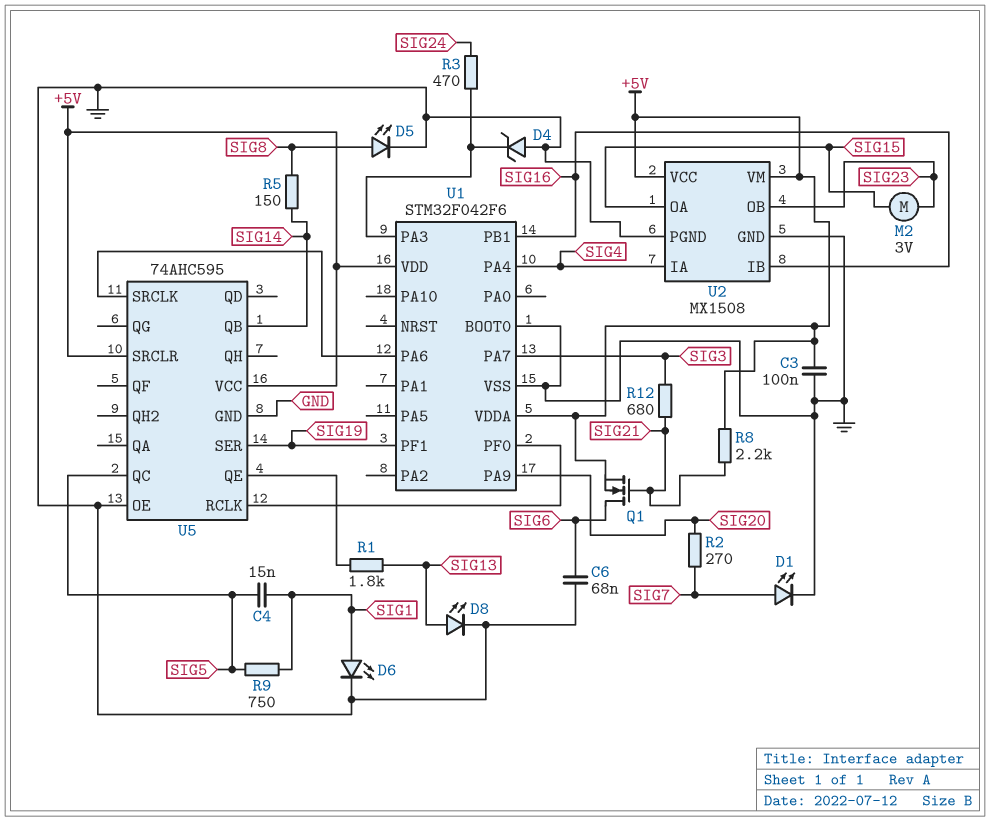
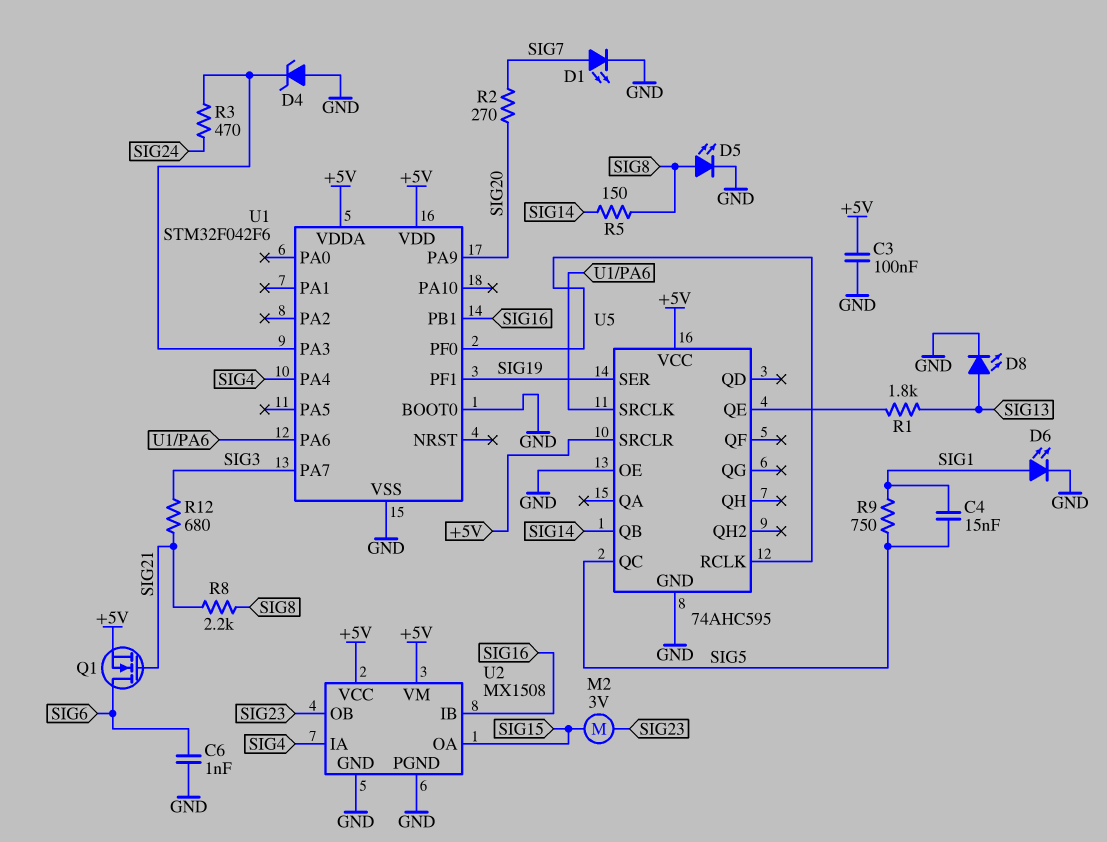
C6: 68nF (GND, SIG6) -> 1nF (GND, SIG6)
R8: 2.2k (+5V, SIG21) -> 2.2k (SIG8, SIG21)

